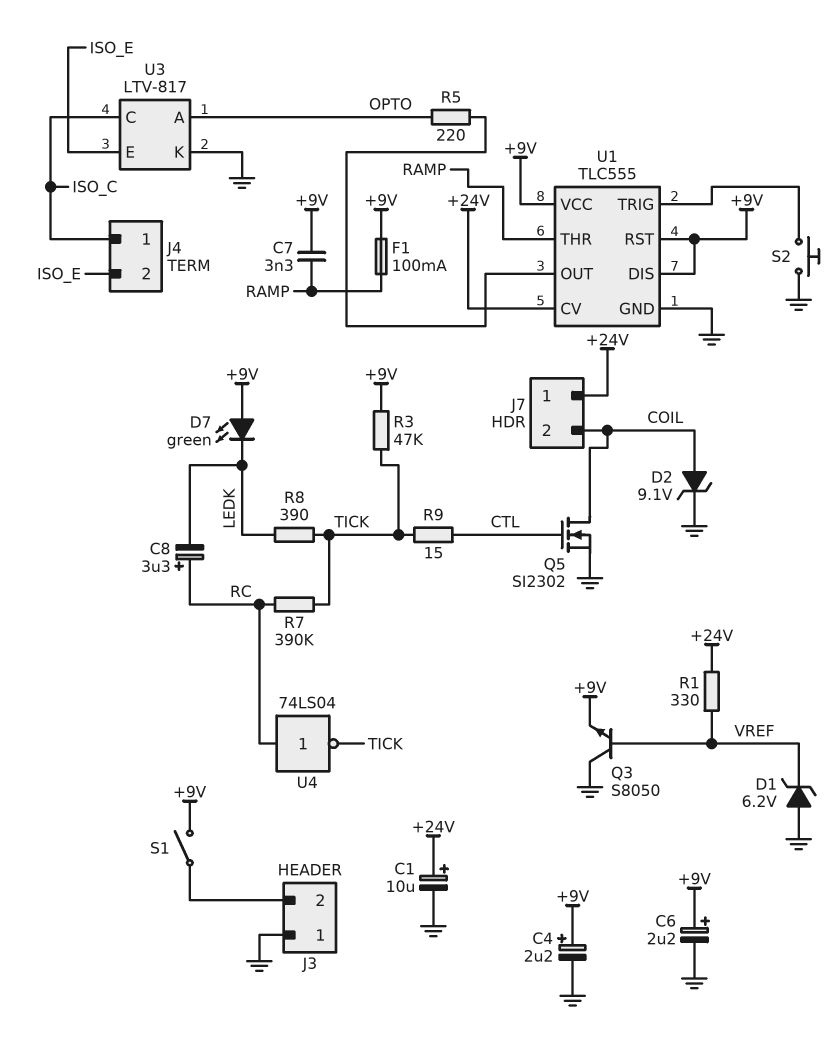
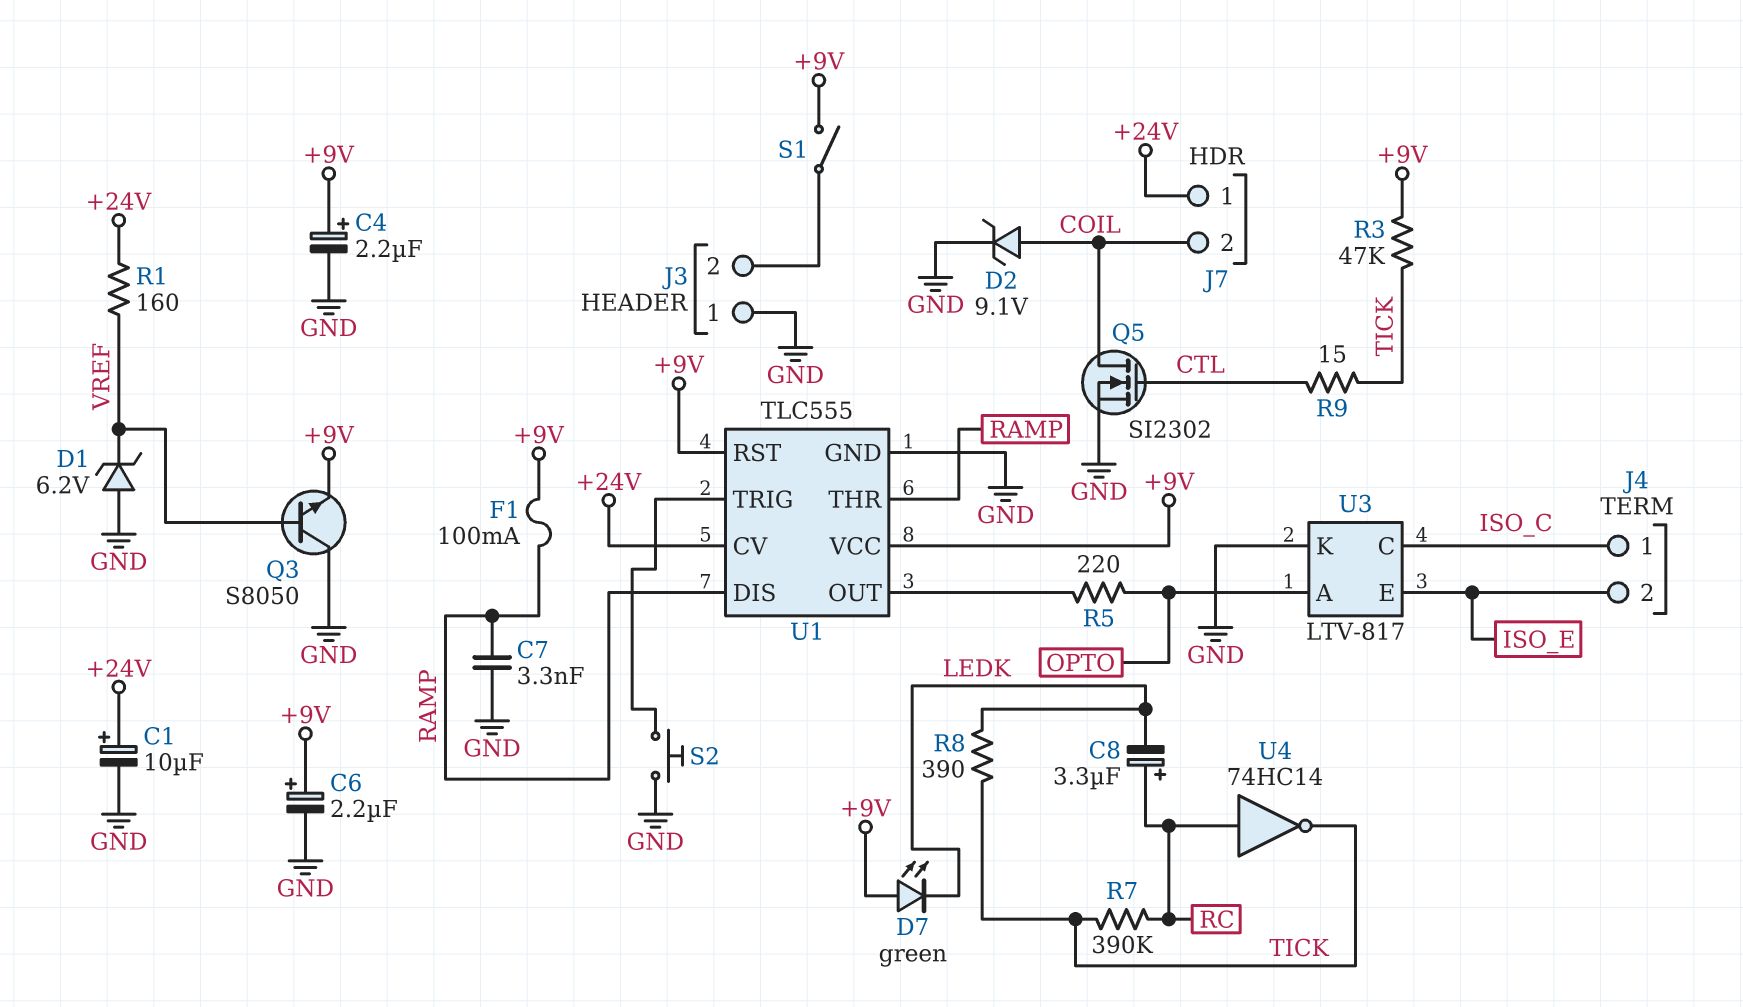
C7: 3.3nF (+9V, RAMP) -> 3.3nF (GND, RAMP)
R1: 330 (+24V, VREF) -> 160 (+24V, VREF)
U1 pin DIS: +9V -> RAMP
U4: NOT 74LS04 (in RC, out TICK) -> NOT 74HC14 (in RC, out TICK)

